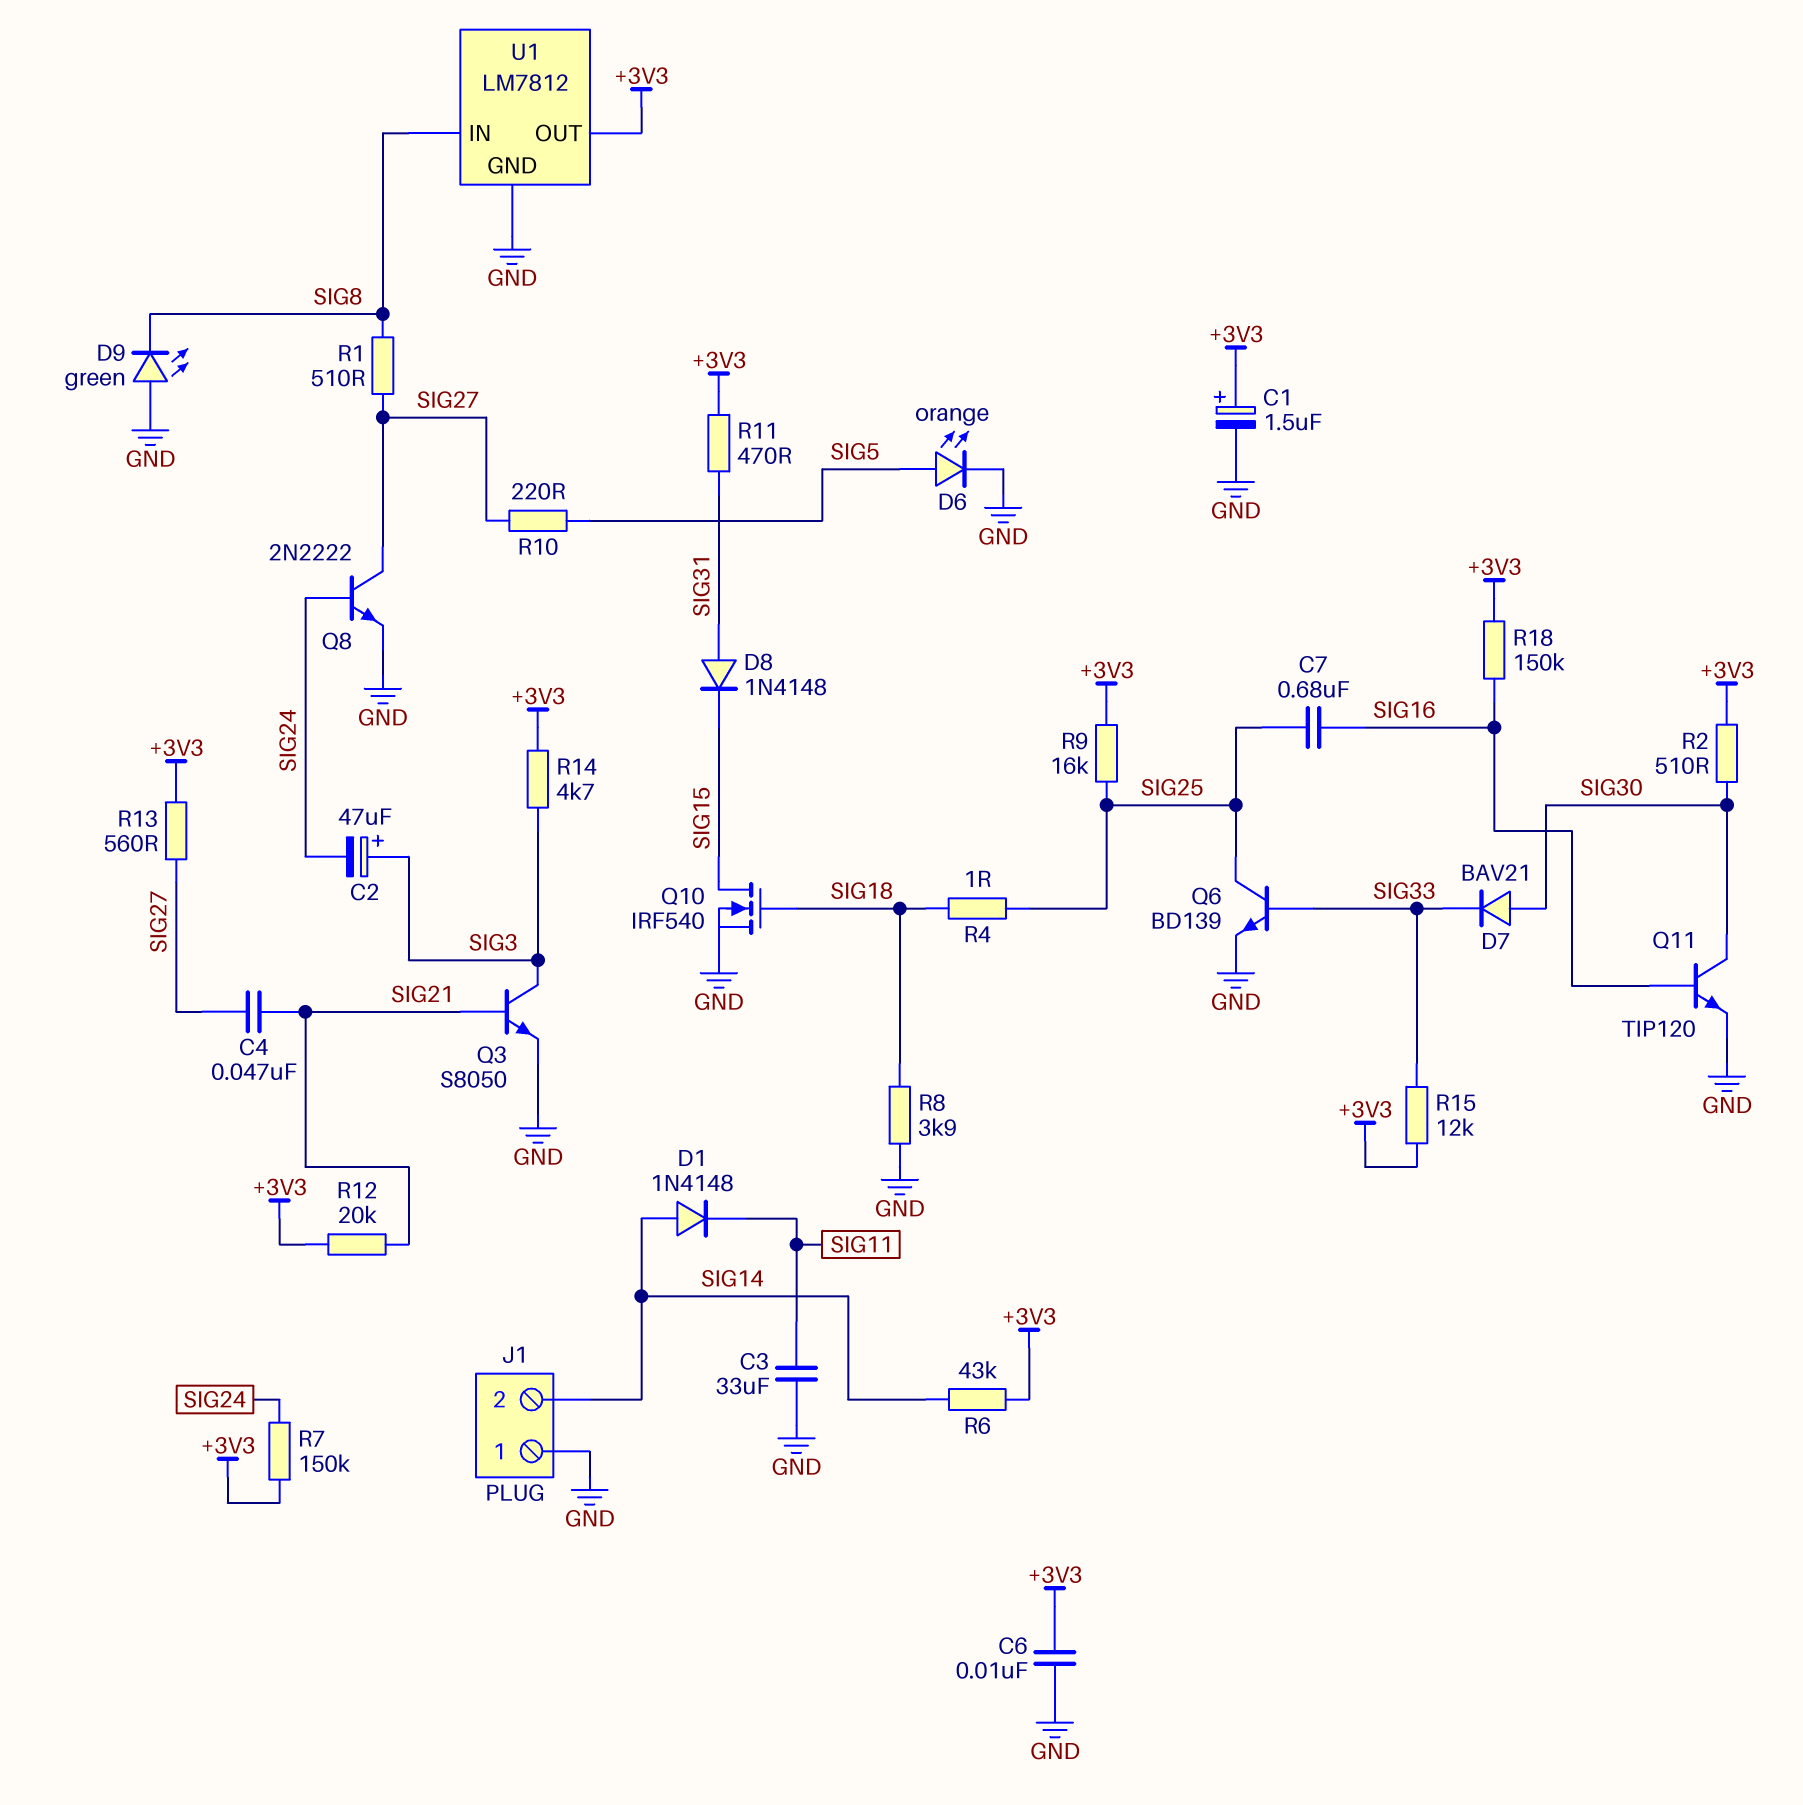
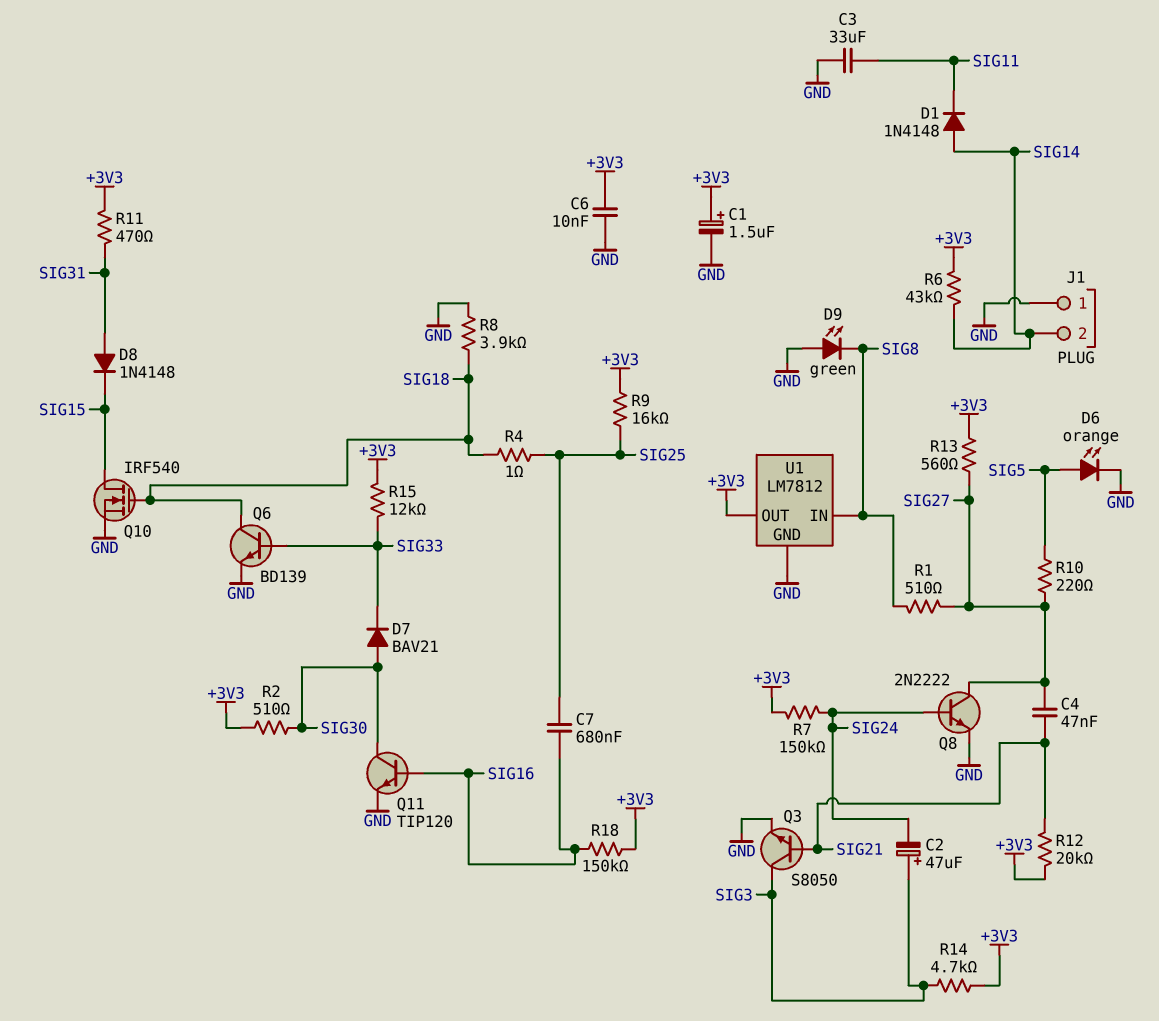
Q6: NPN BD139 (B SIG33, C SIG25, E GND) -> NPN BD139 (B SIG33, C SIG18, E GND)

